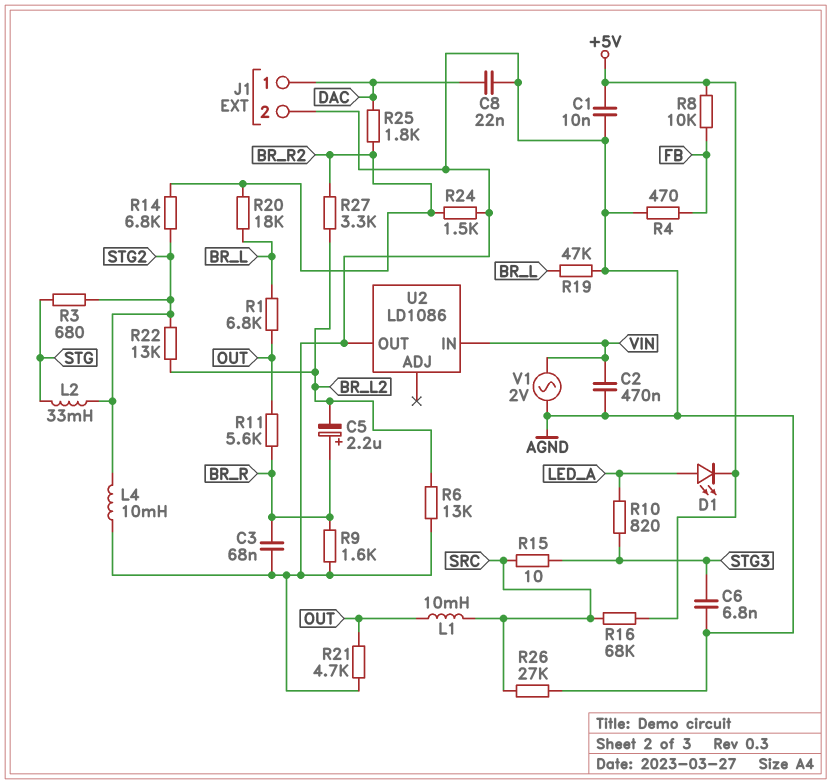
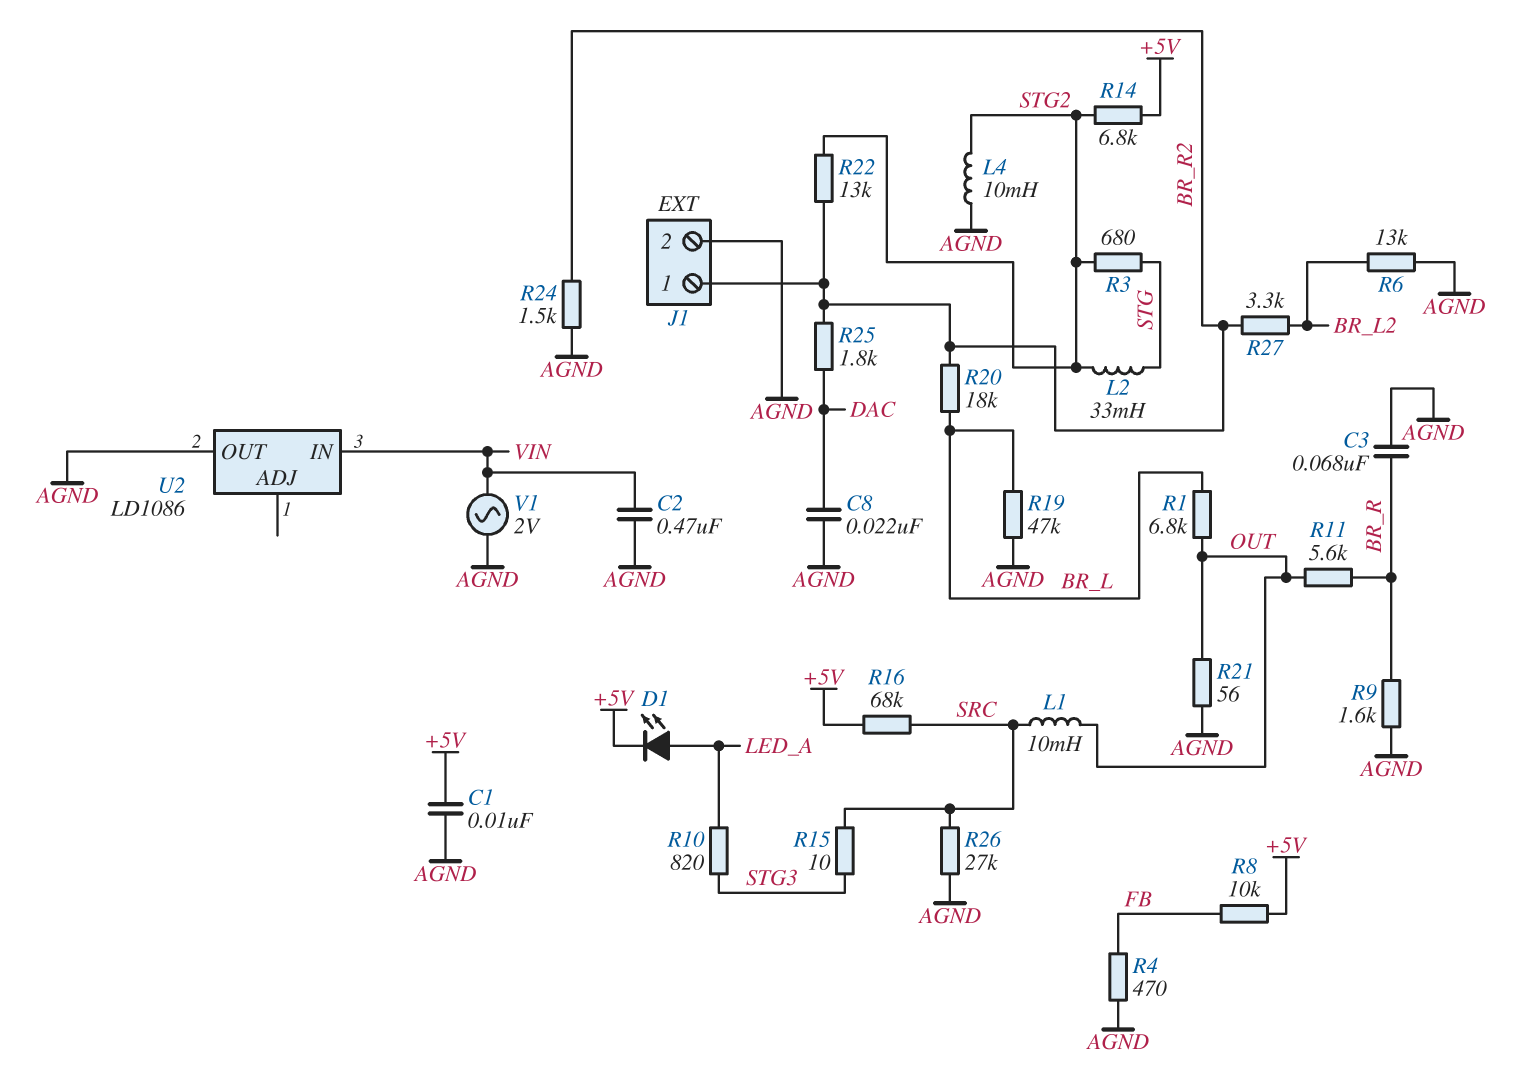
C5: 2.2uF (plus BR_R, minus BR_L2) -> none
C6: 6.8nF (AGND, STG3) -> none
J1 pin 1: DAC -> BR_R2
R14: 6.8k (BR_R2, STG2) -> 6.8k (+5V, STG2)
R21: 4.7k (AGND, OUT) -> 56 (AGND, OUT)
R22: 13k (BR_L2, STG2) -> 13k (BR_R2, STG2)

